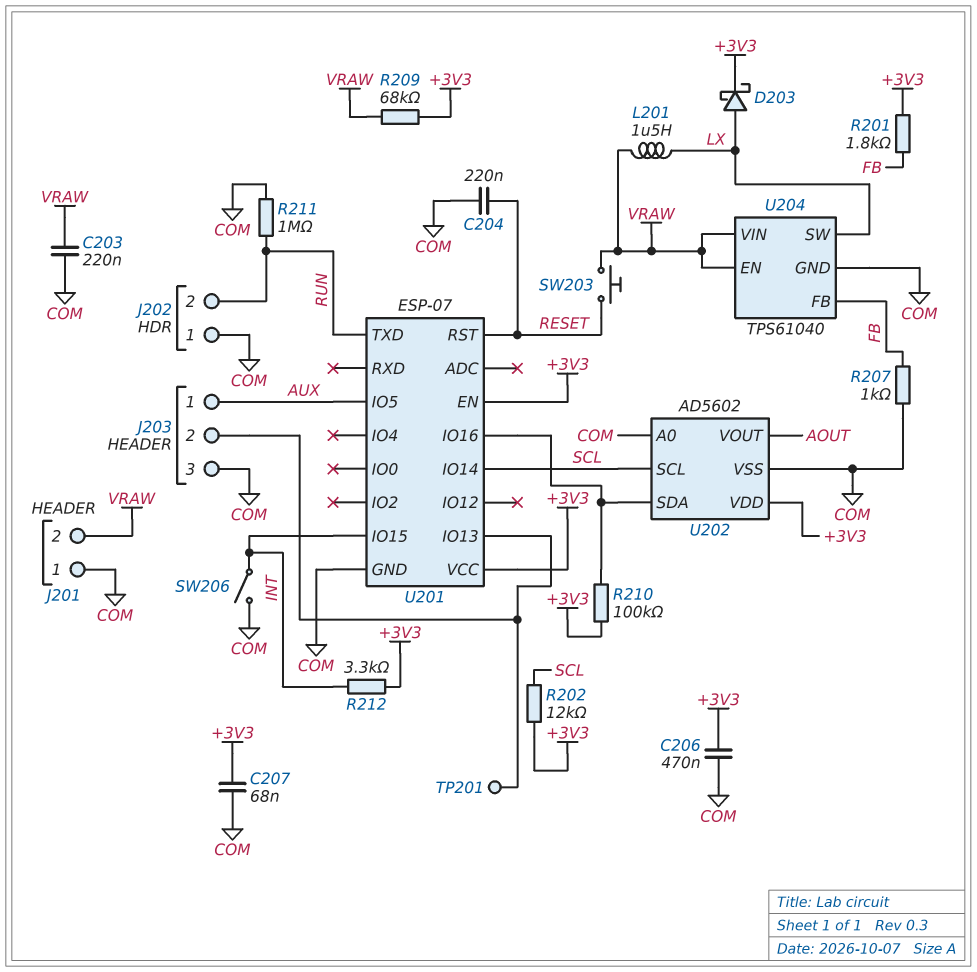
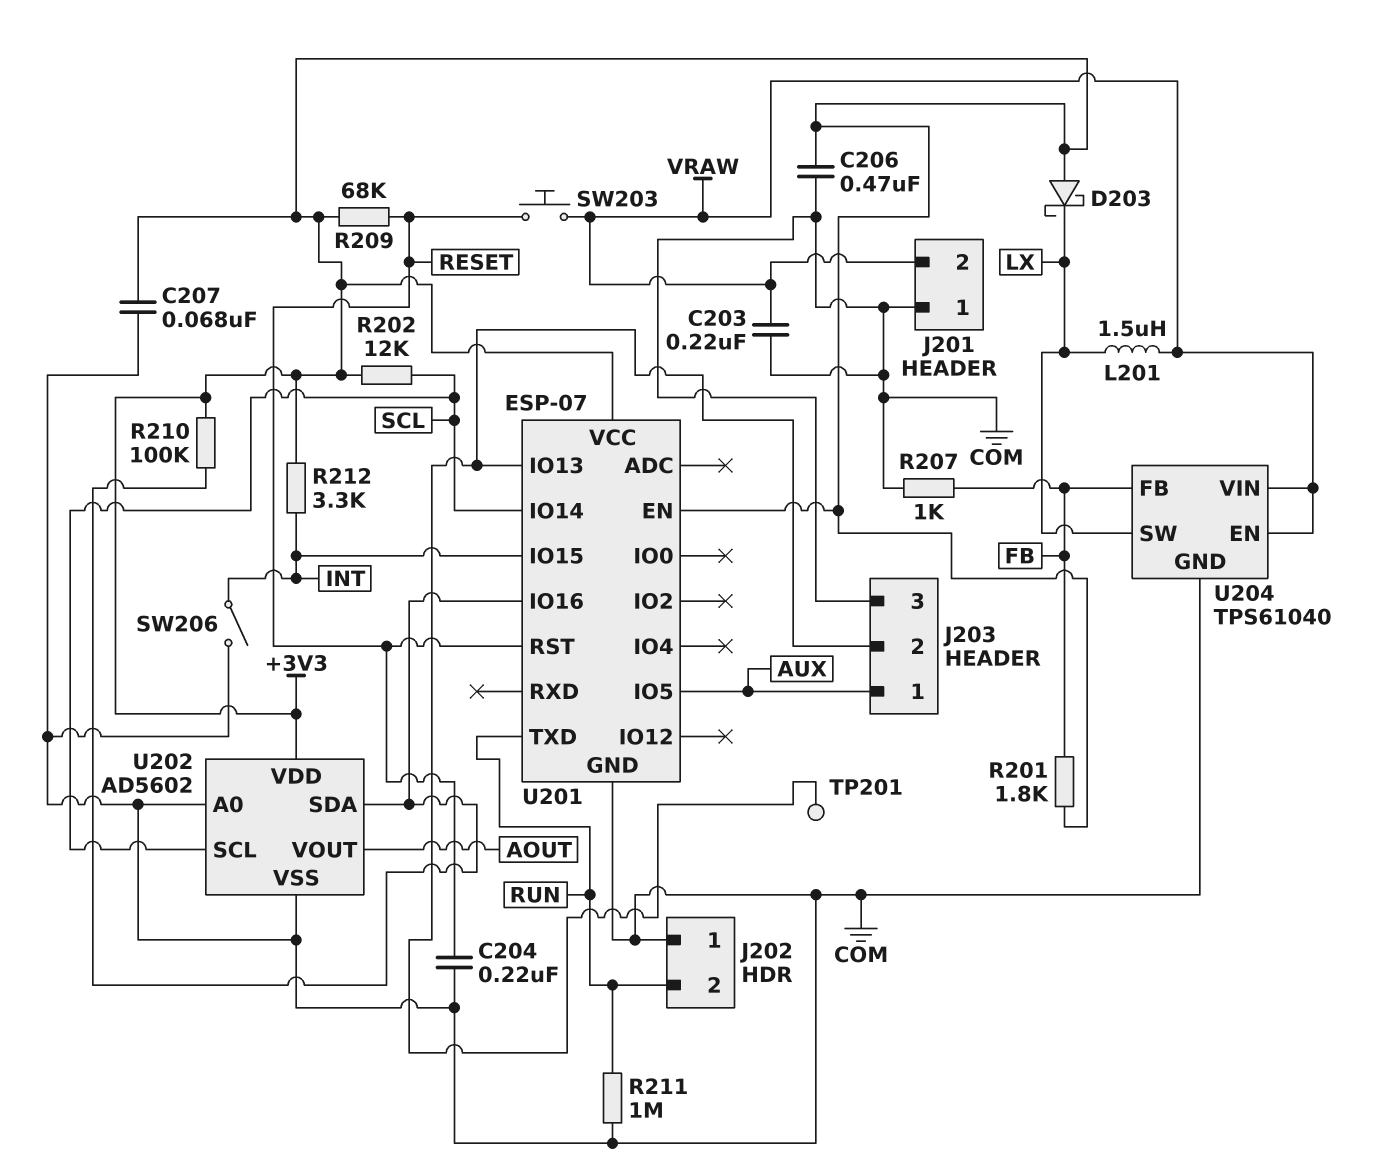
D203: schottky (A LX, K +3V3) -> schottky (A +3V3, K LX)
R209: 68k (+3V3, VRAW) -> 68k (+3V3, RESET)

